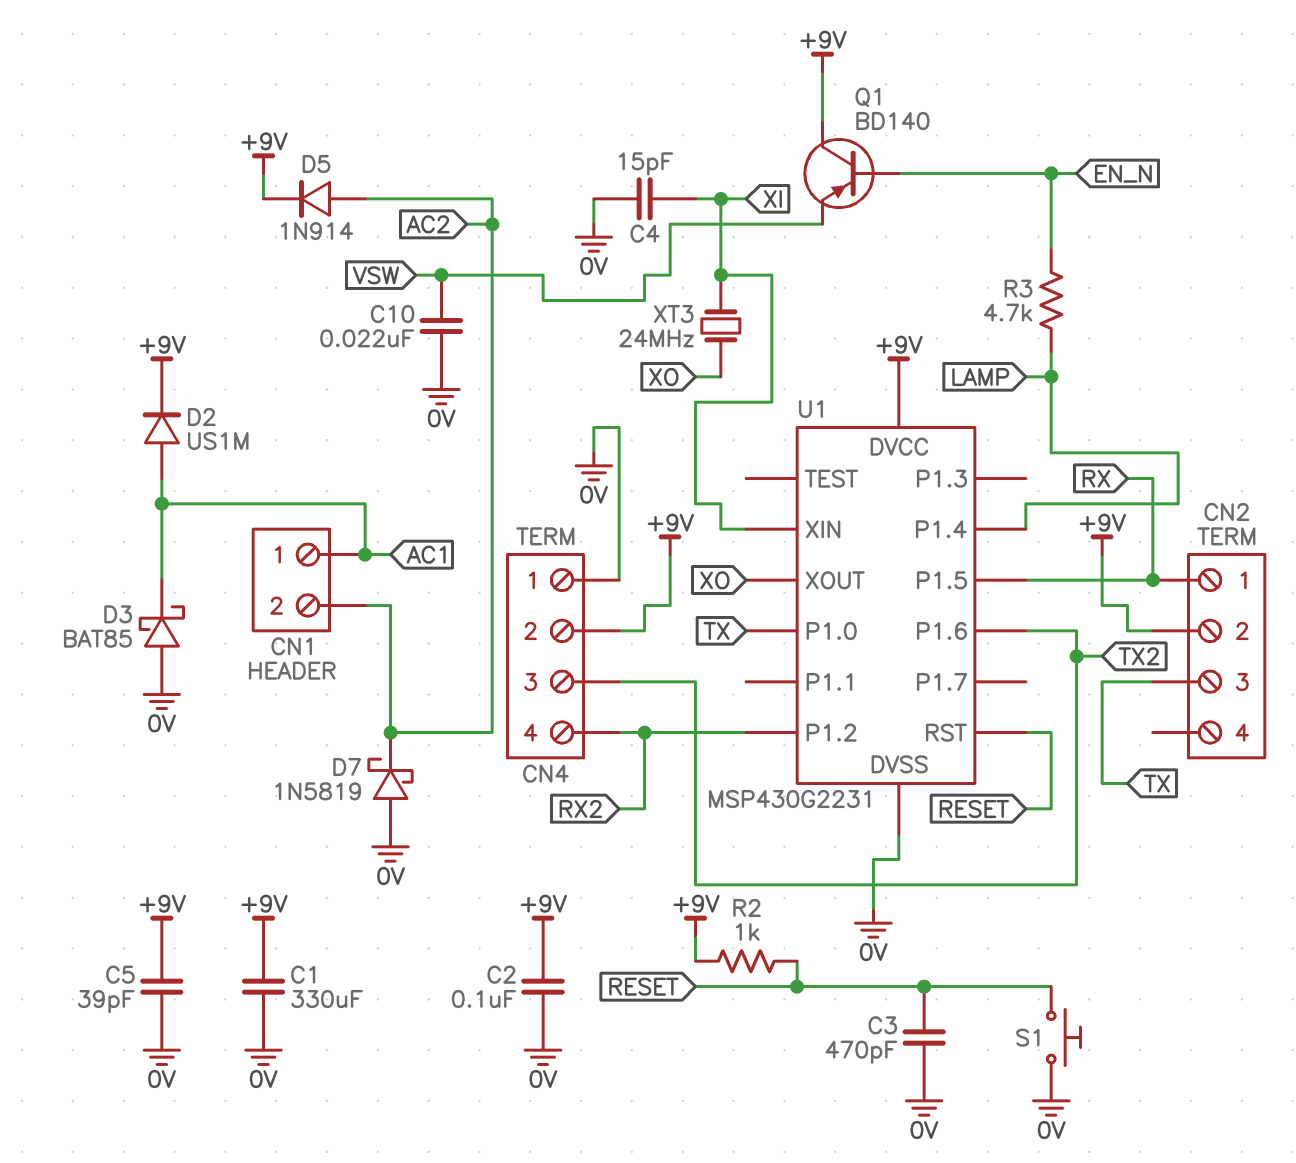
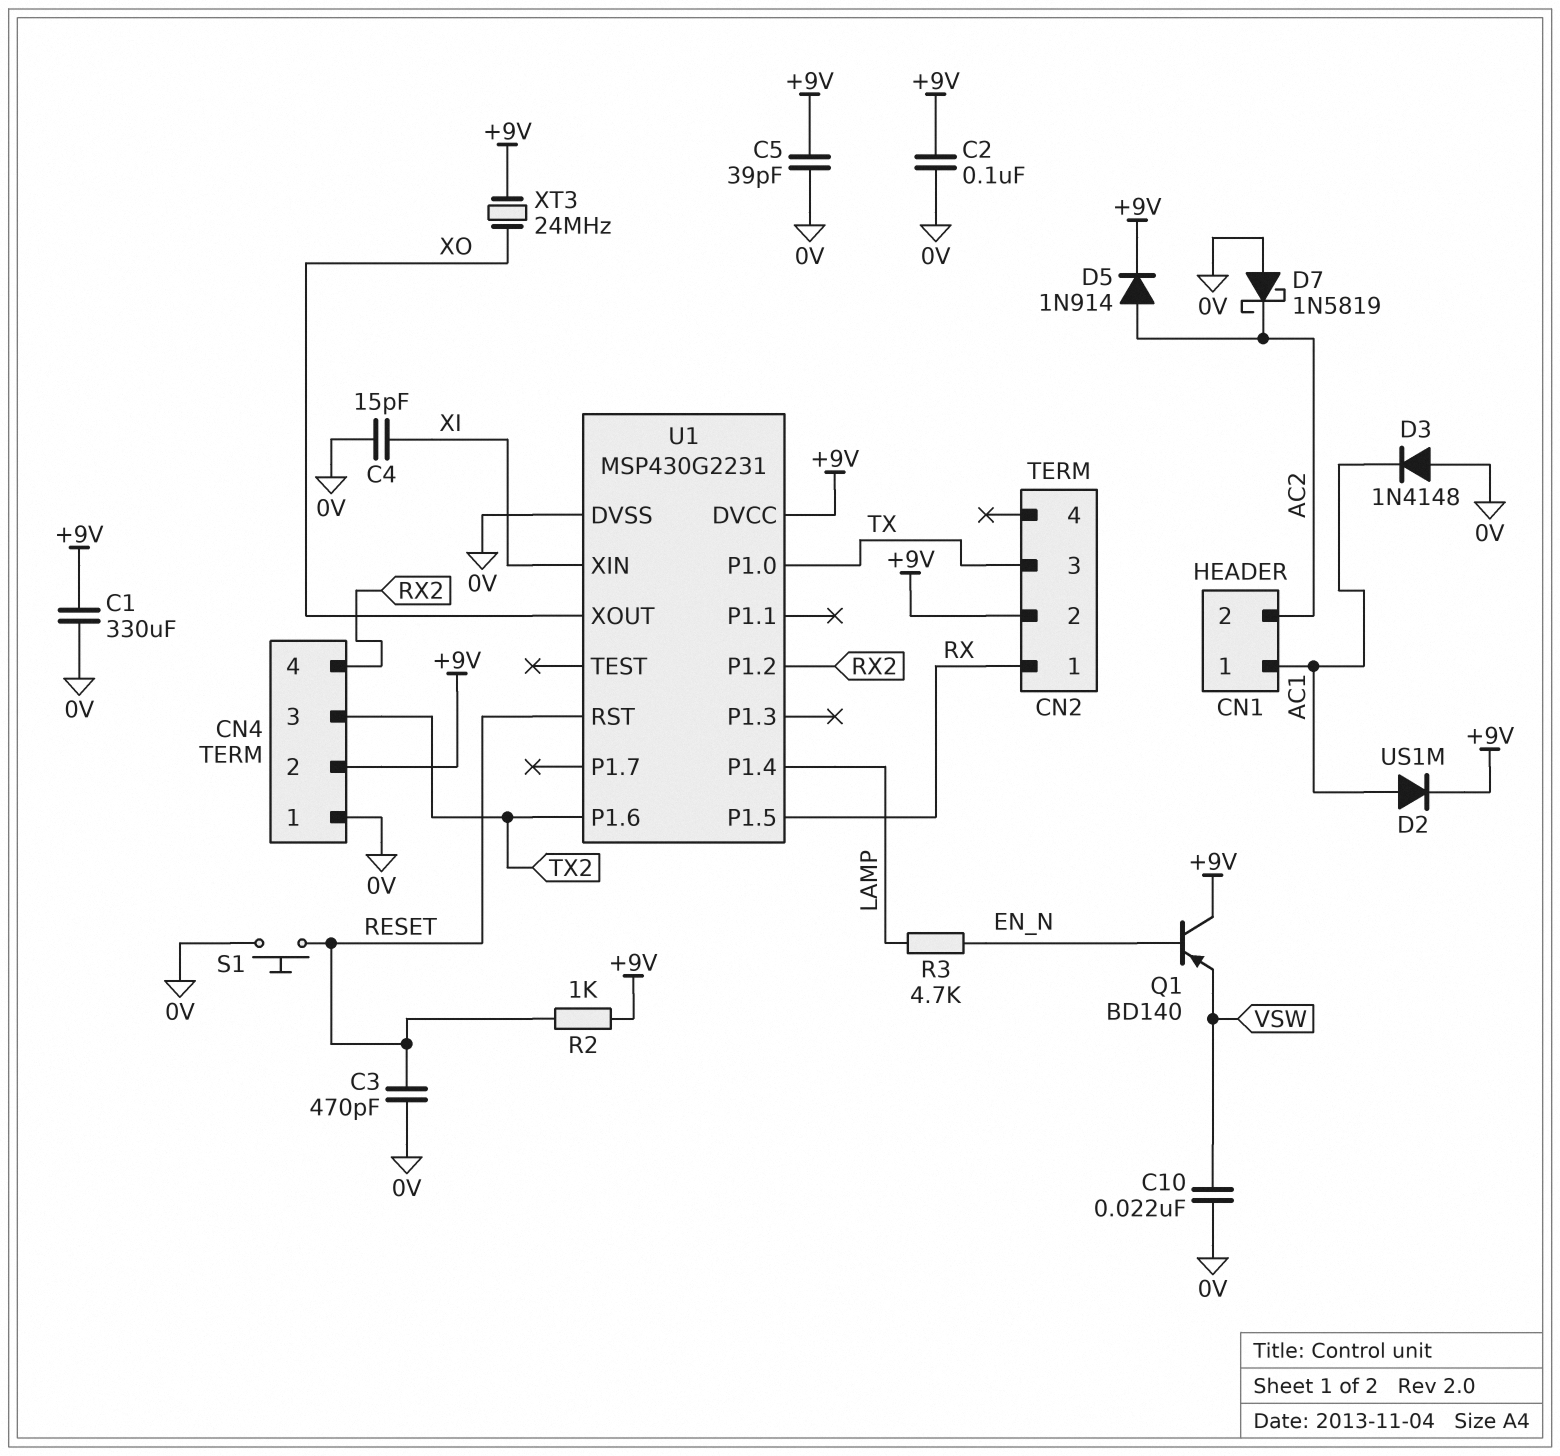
D3: schottky BAT85 (A 0V, K AC1) -> diode 1N4148 (A 0V, K AC1)
XT3: 24MHz (XI, XO) -> 24MHz (+9V, XO)

